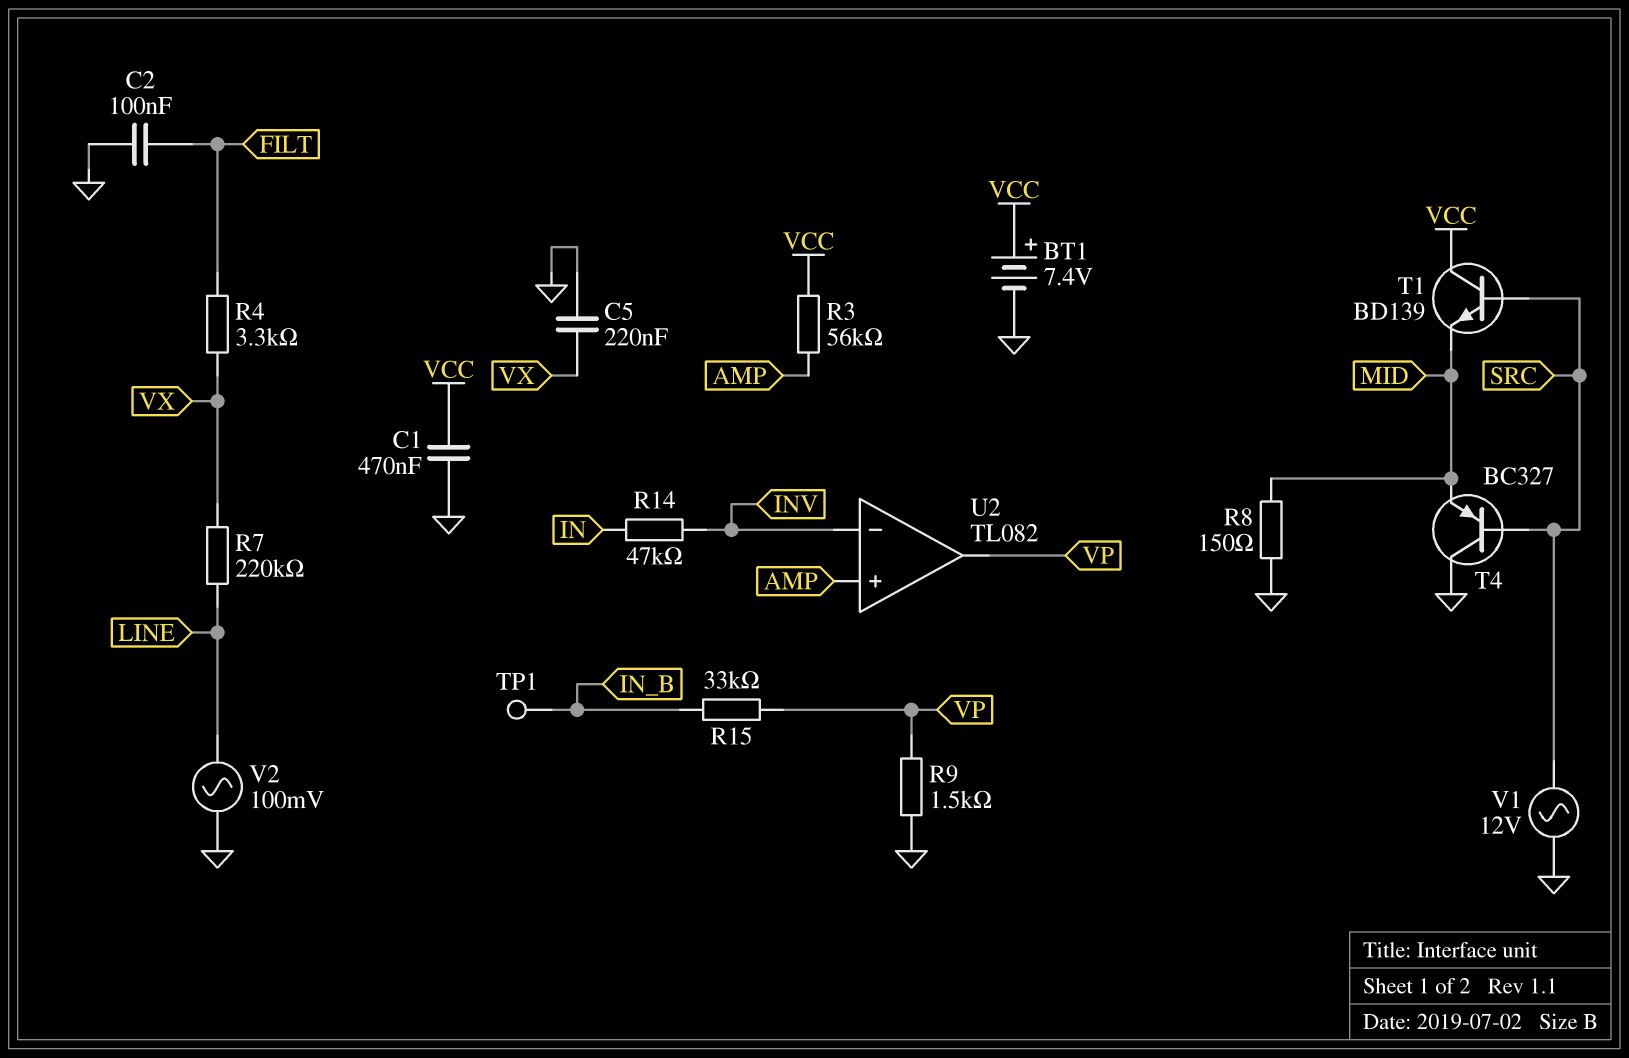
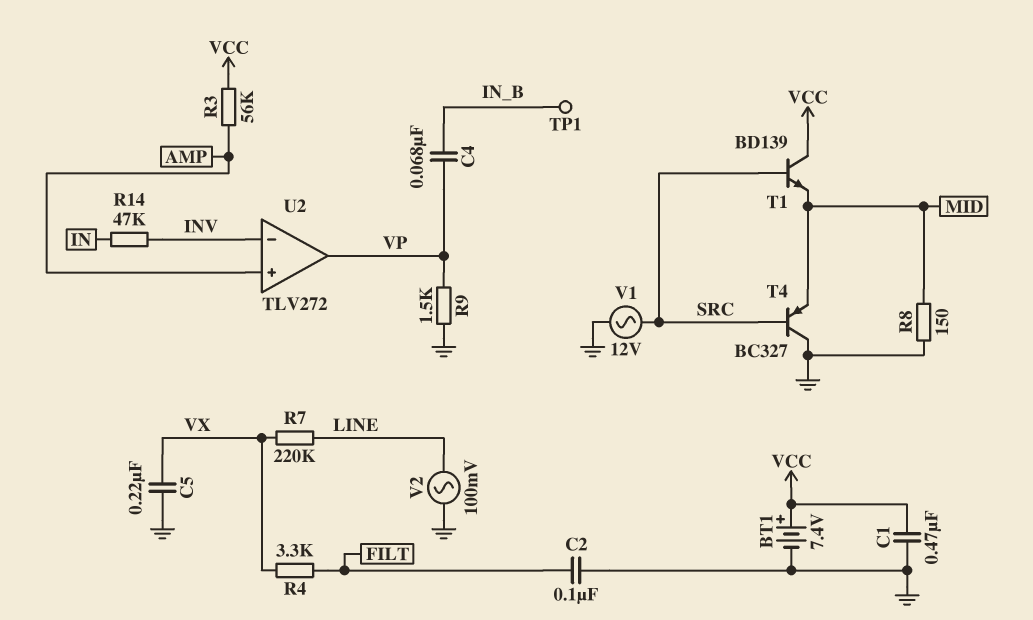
C4: none -> 68nF (IN_B, VP)
R15: 33k (IN_B, VP) -> none
U2: TL082 -> TLV272

